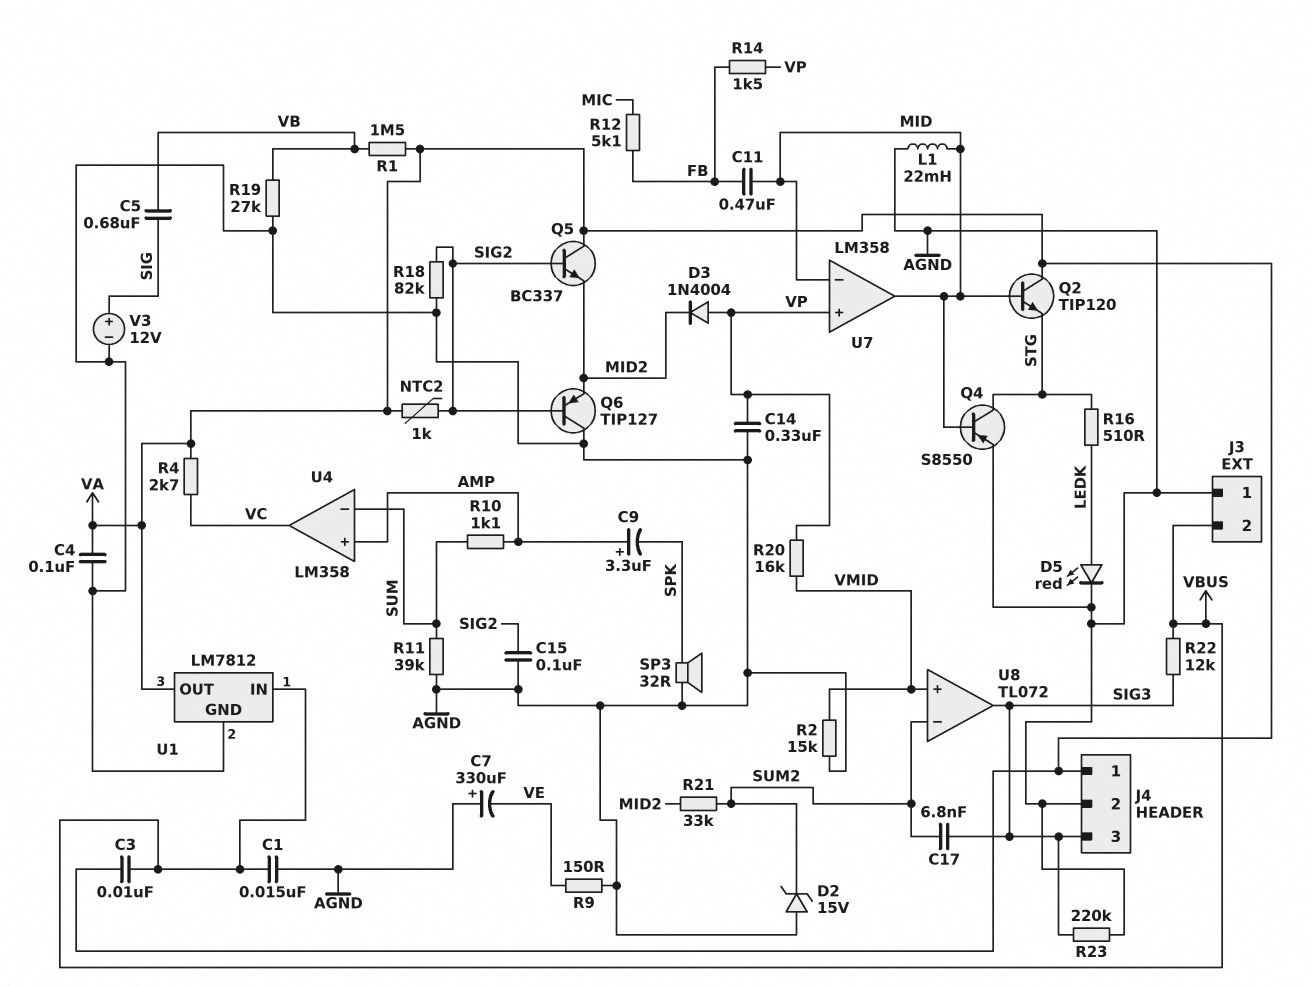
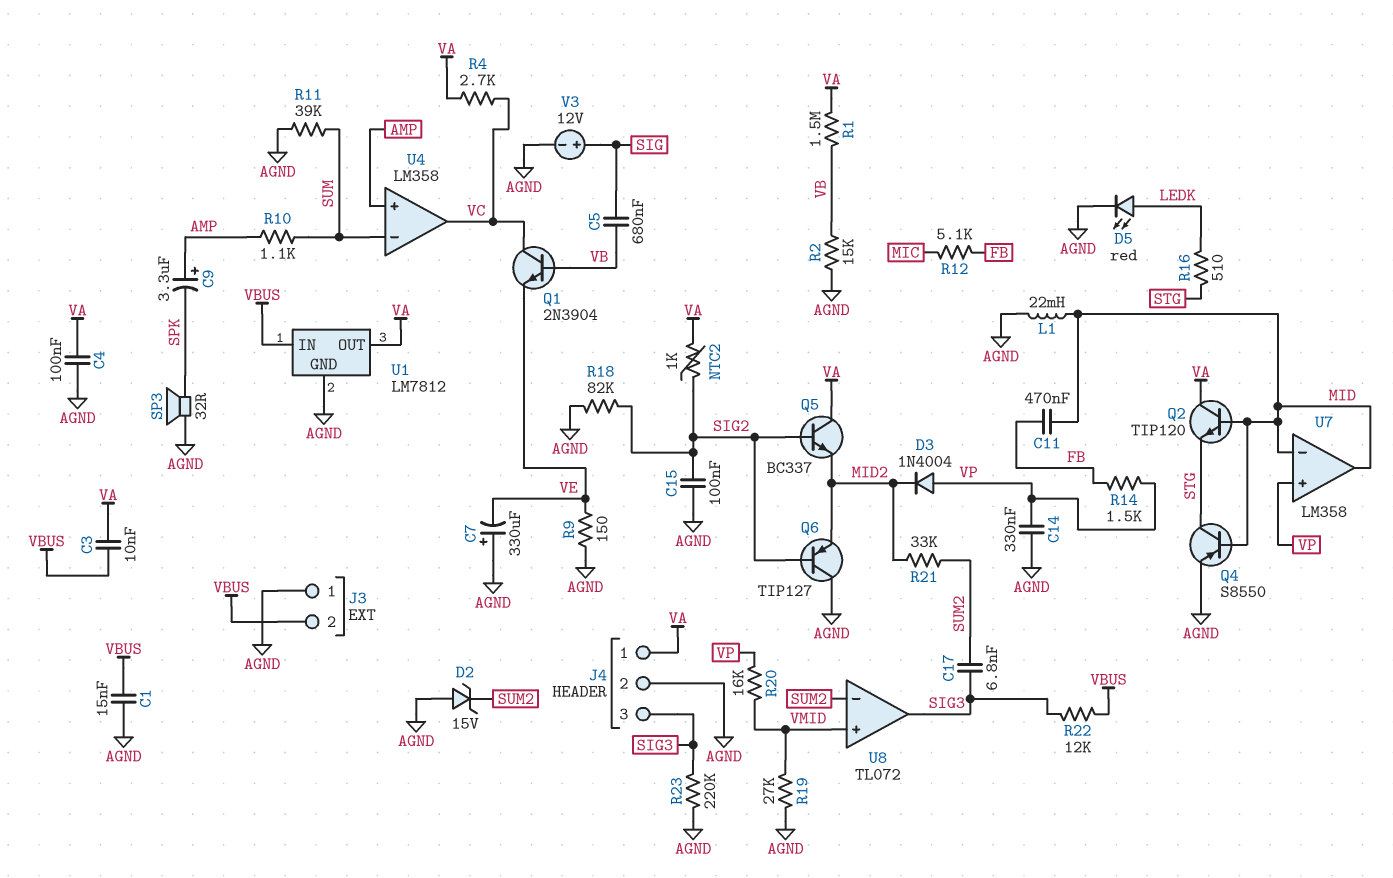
Q1: none -> NPN 2N3904 (B VB, C VC, E VE)
R2: 15k (AGND, VMID) -> 15k (AGND, VB)
R19: 27k (AGND, VB) -> 27k (AGND, VMID)

